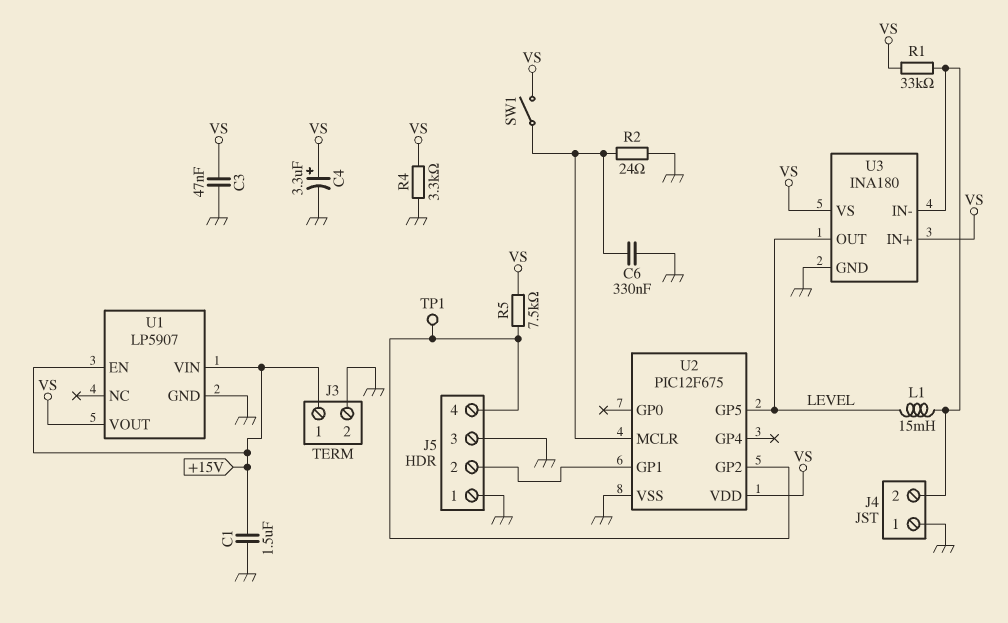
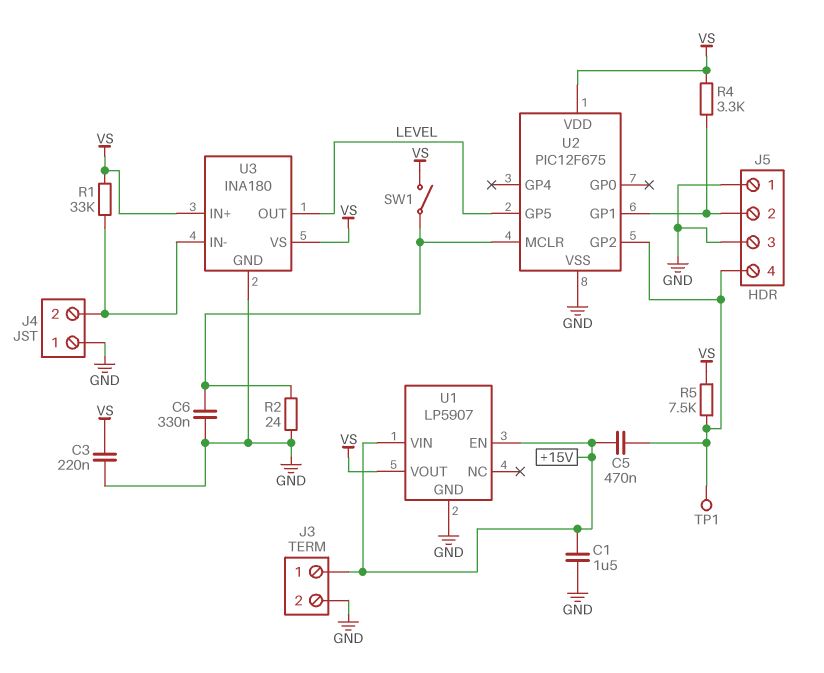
C3: 47nF (GND, VS) -> 220nF (GND, VS)
C4: 3.3uF (plus VS, minus GND) -> none
C5: none -> 470nF (+15V, J5/4)
L1: 15mH (J4/2, LEVEL) -> none
R4: 3.3k (GND, VS) -> 3.3k (J5/2, VS)

